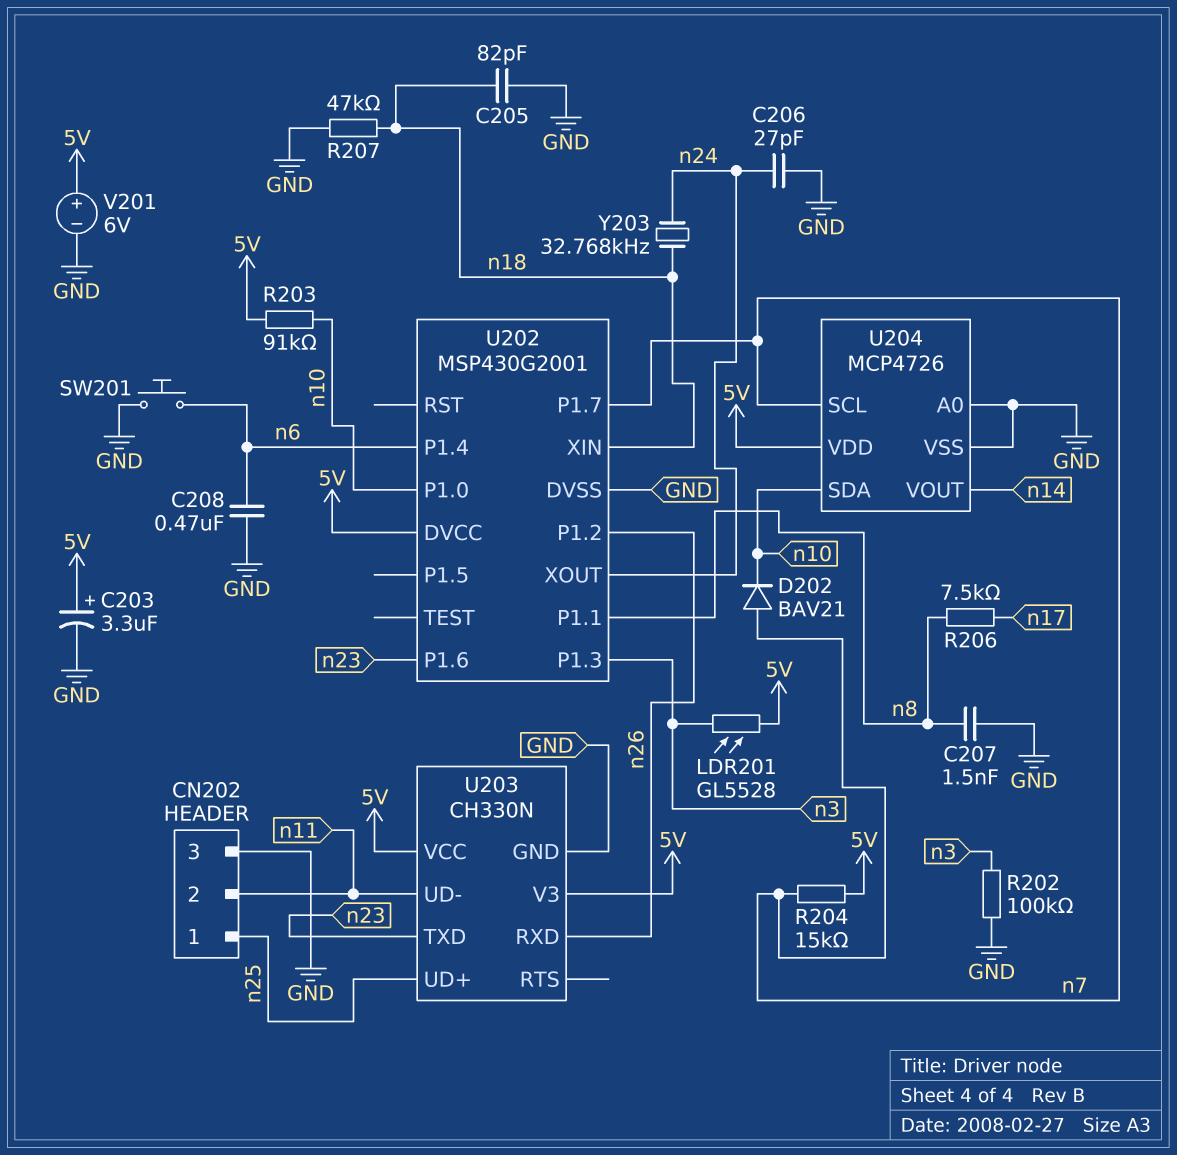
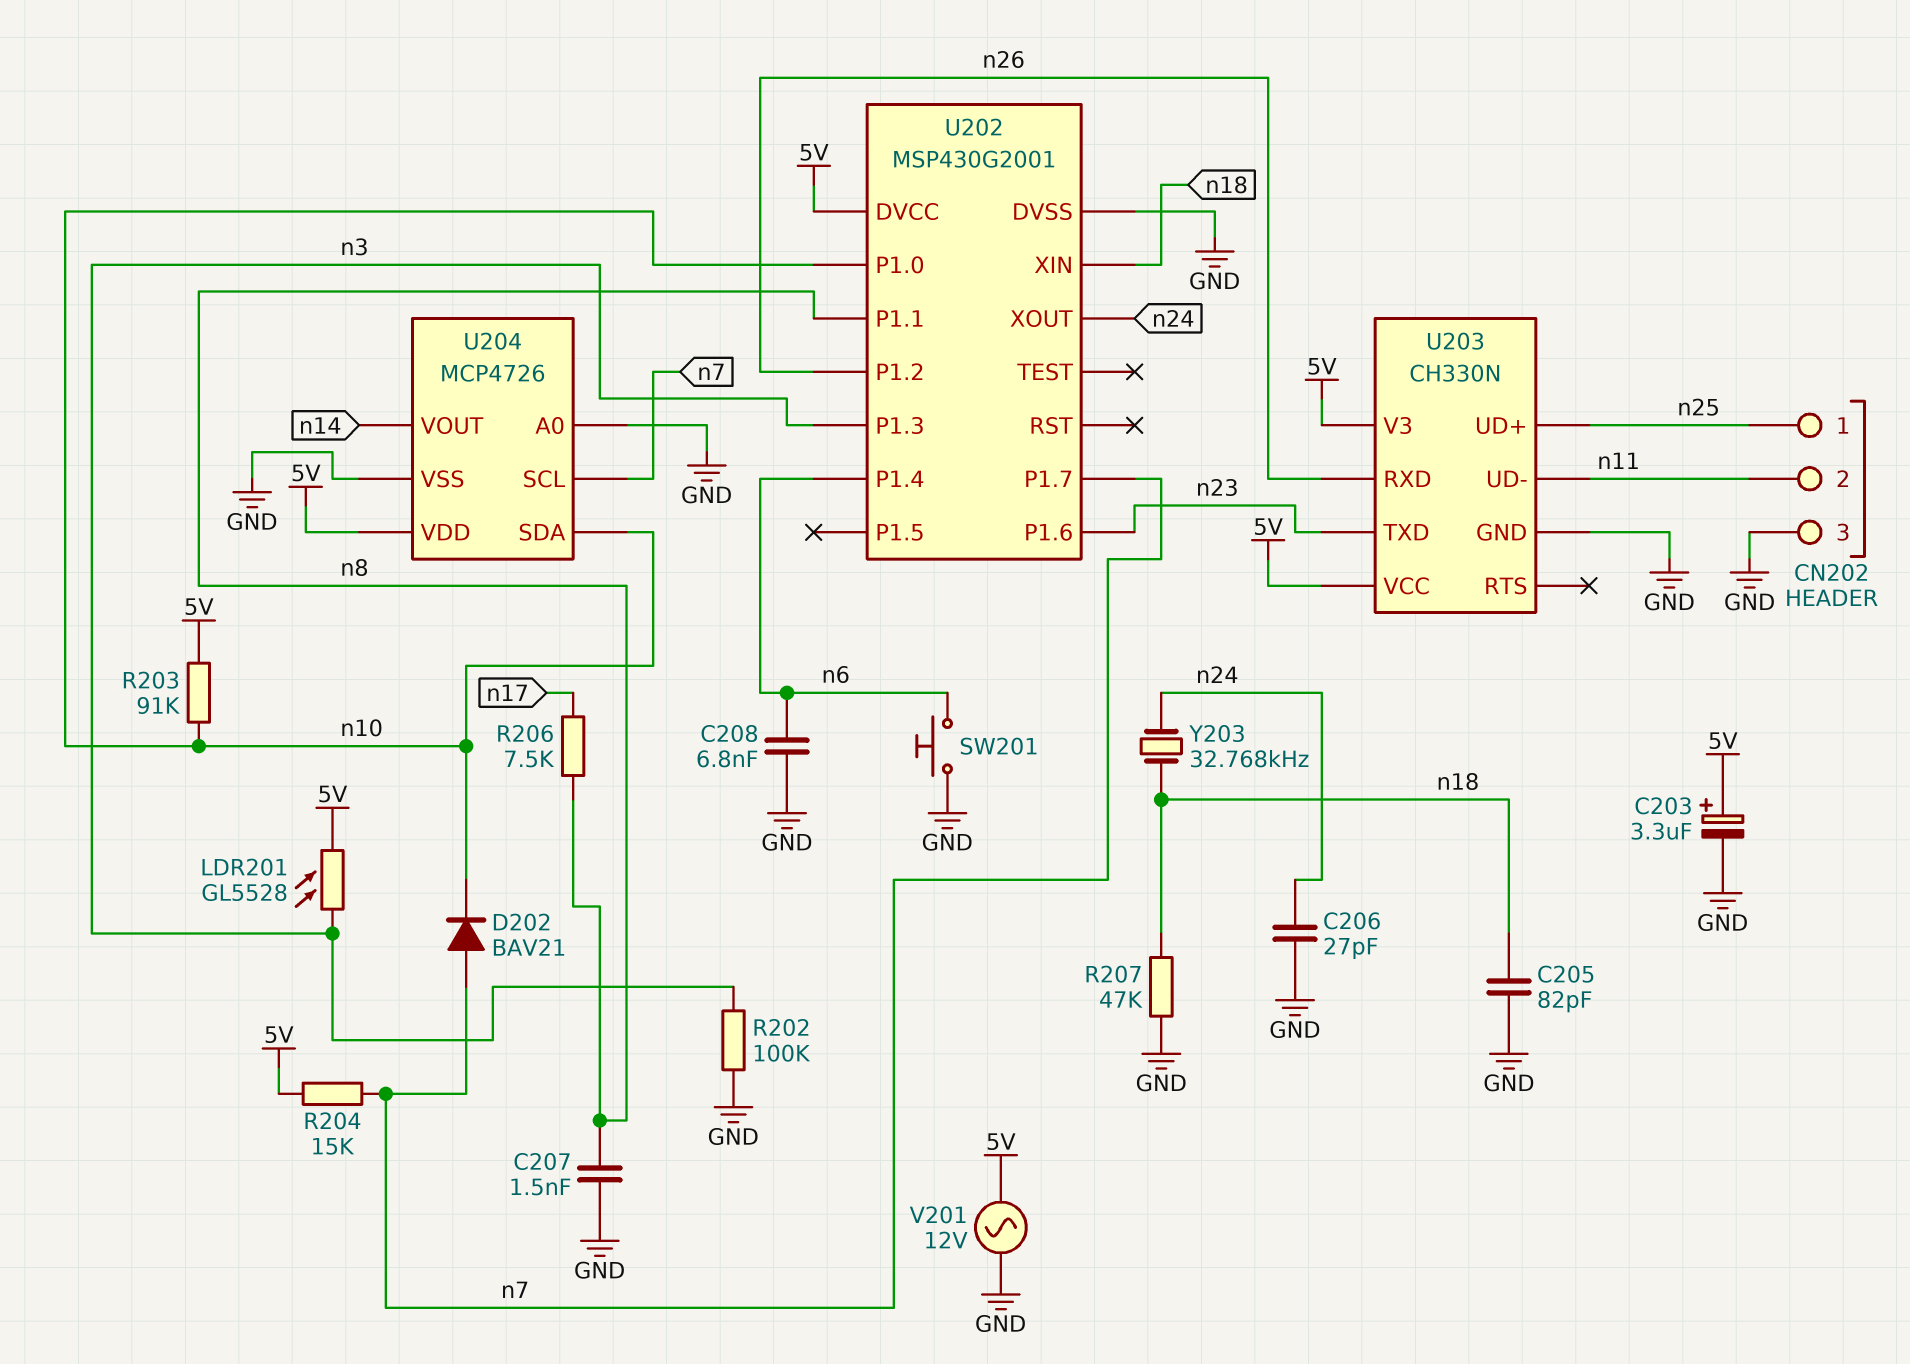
C208: 470nF (GND, n6) -> 6.8nF (GND, n6)
V201: 6V (plus 5V, minus GND) -> AC 12V (5V, GND)

